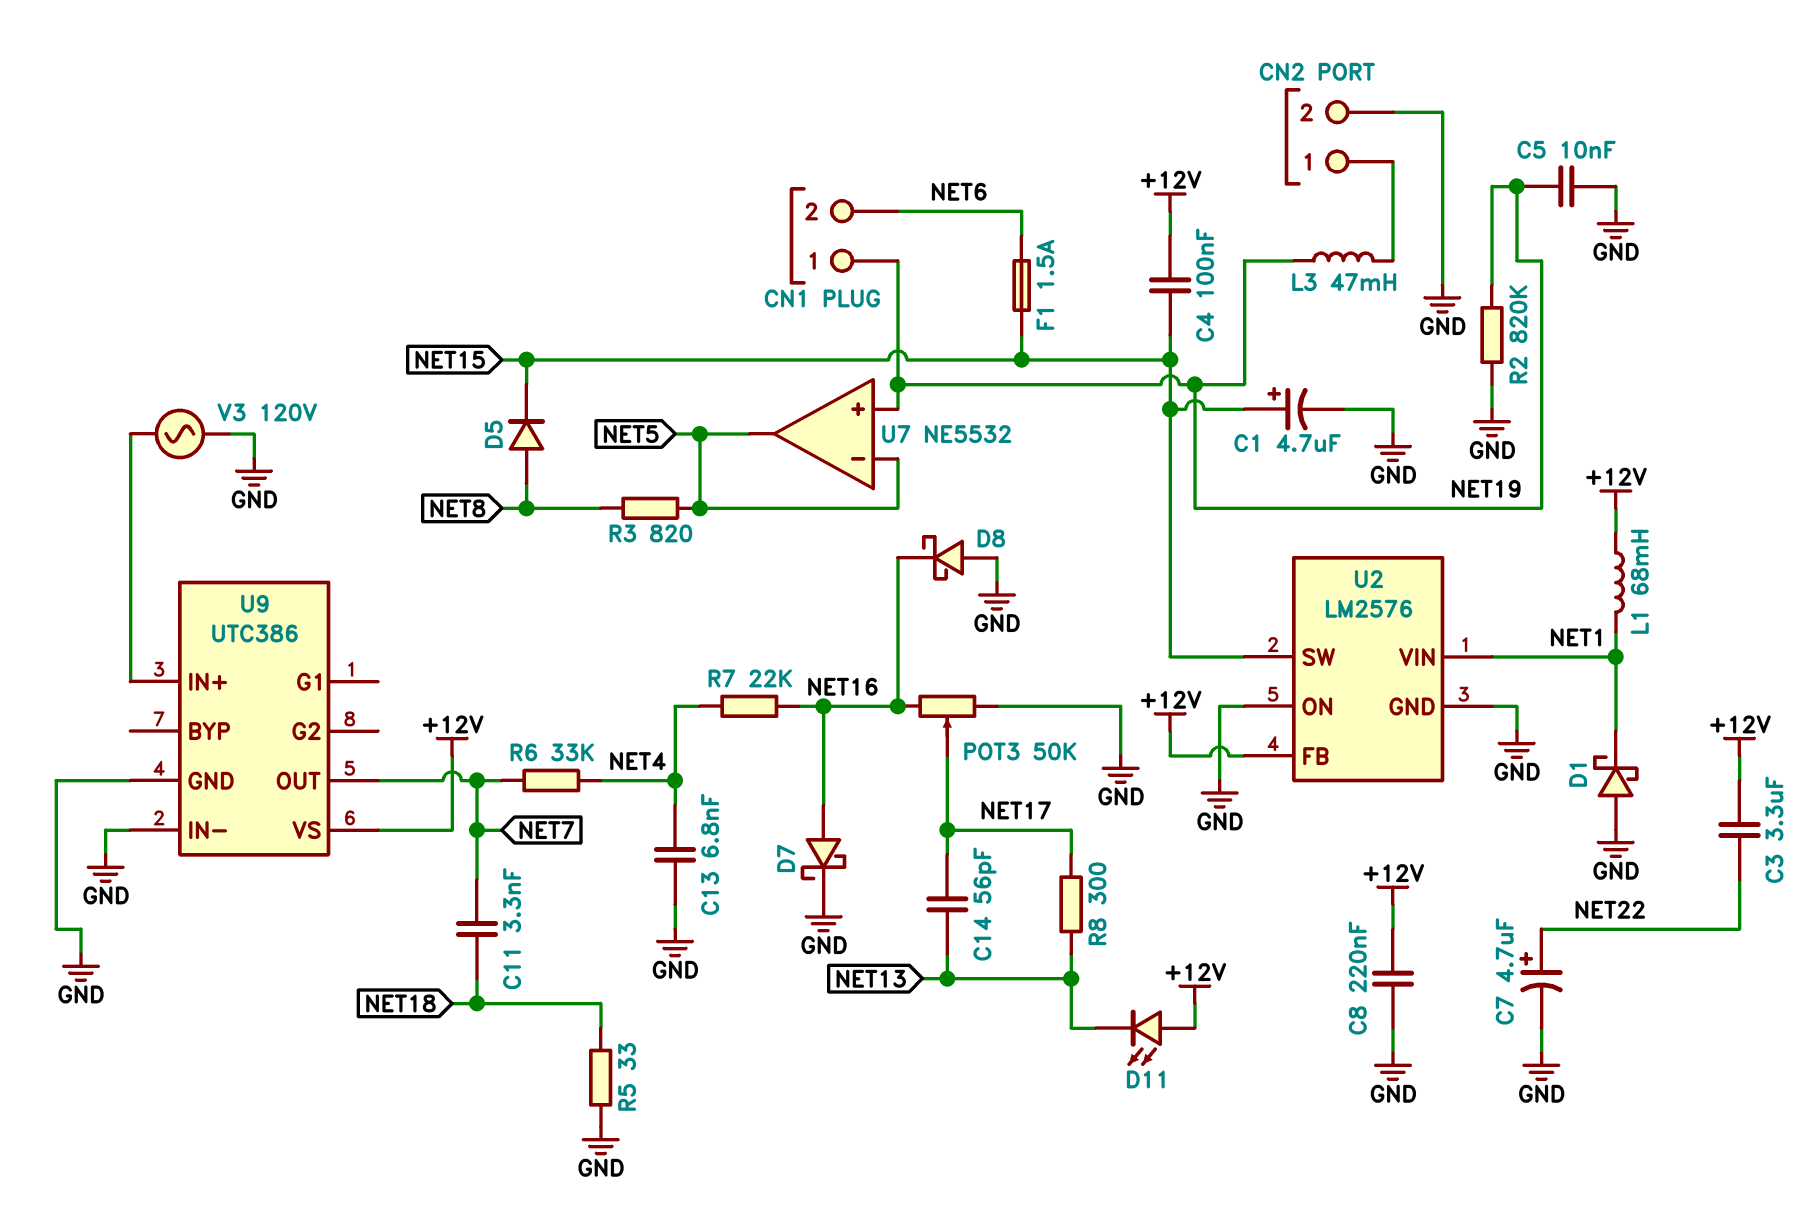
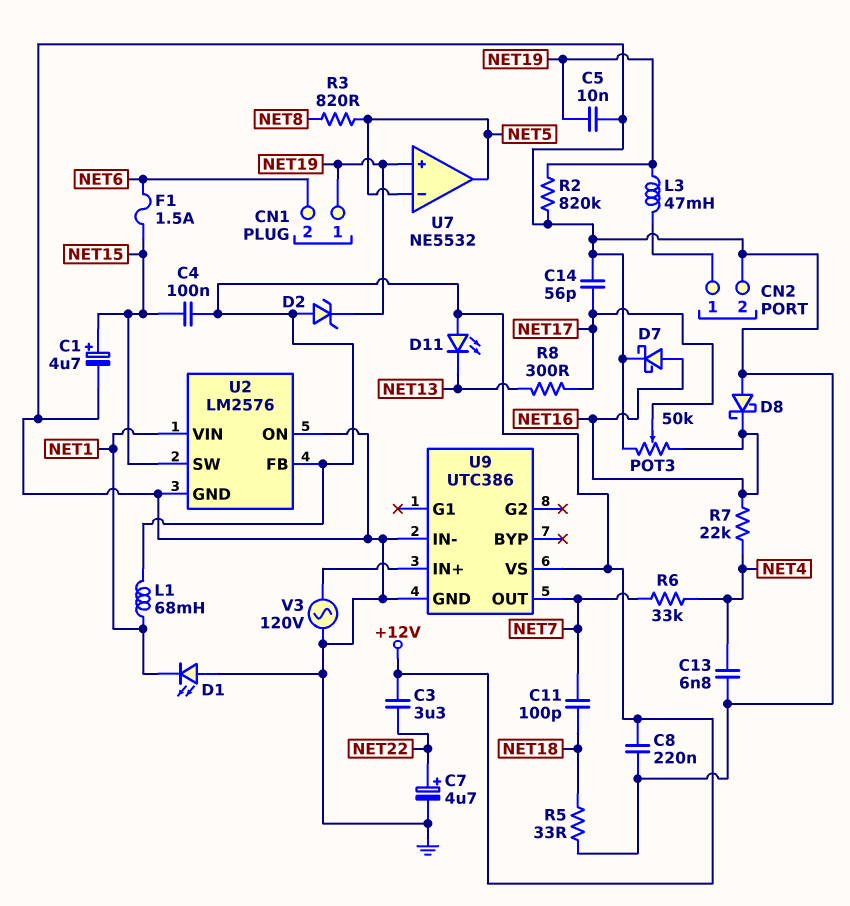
C11: 3.3nF (NET7, NET18) -> 100pF (NET7, NET18)
C14: 56pF (NET13, NET17) -> 56pF (GND, NET17)
D1: schottky (A GND, K NET1) -> LED (A GND, K NET1)
D2: none -> zener (A +12V, K NET19)
D5: diode (A NET8, K NET15) -> none

